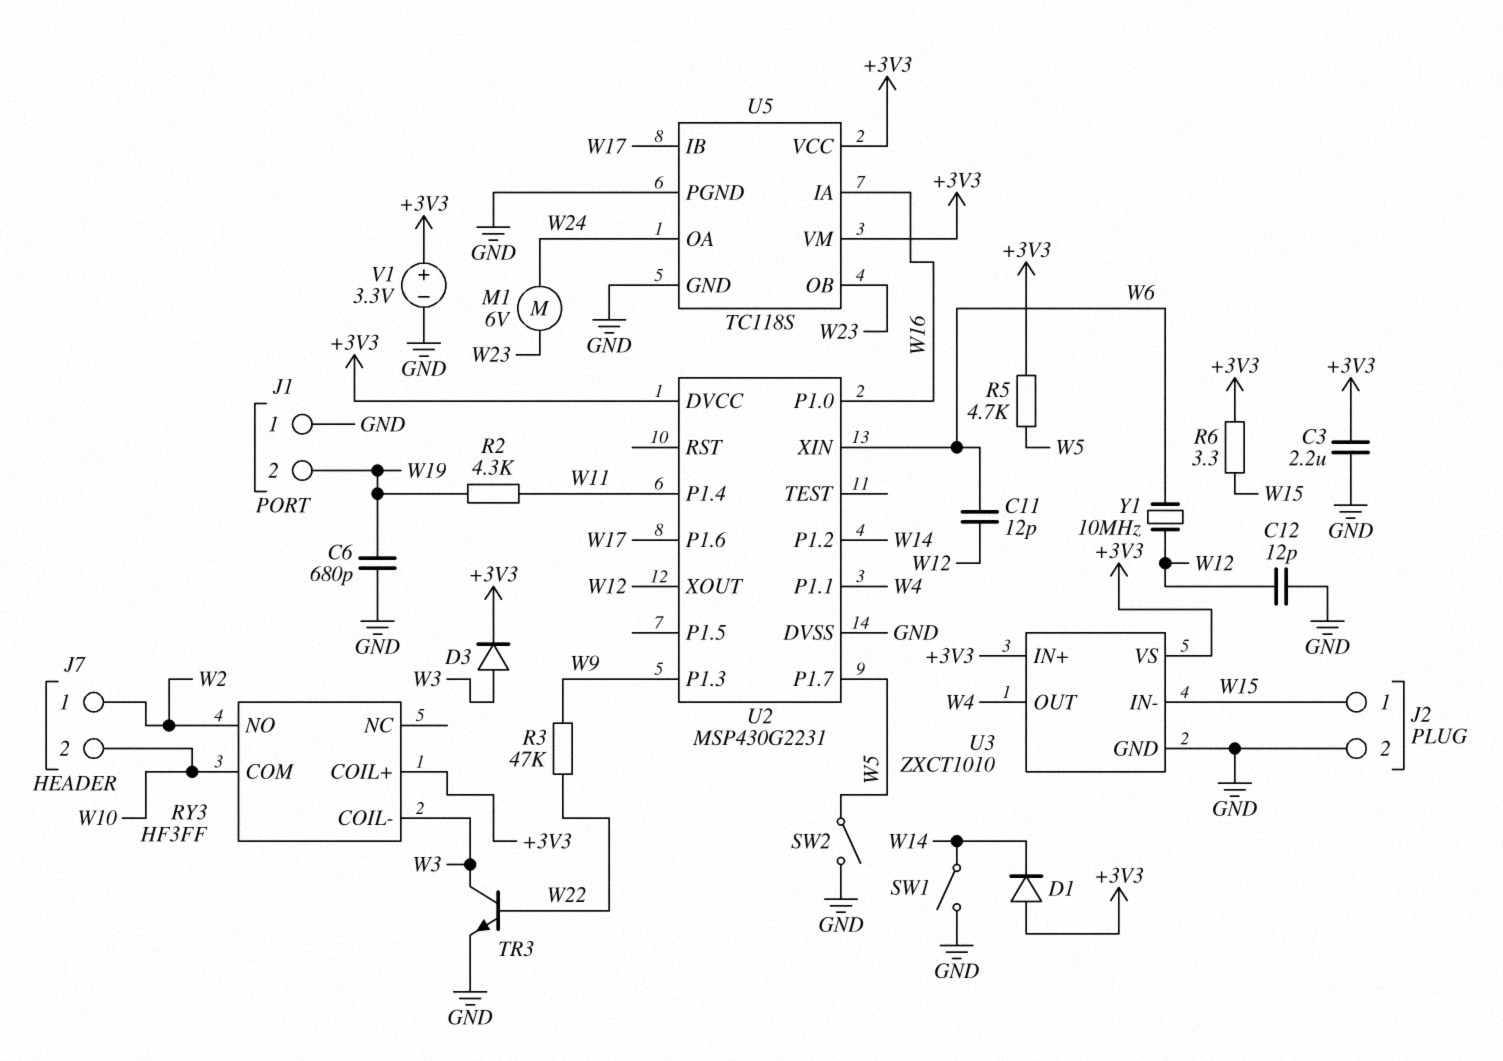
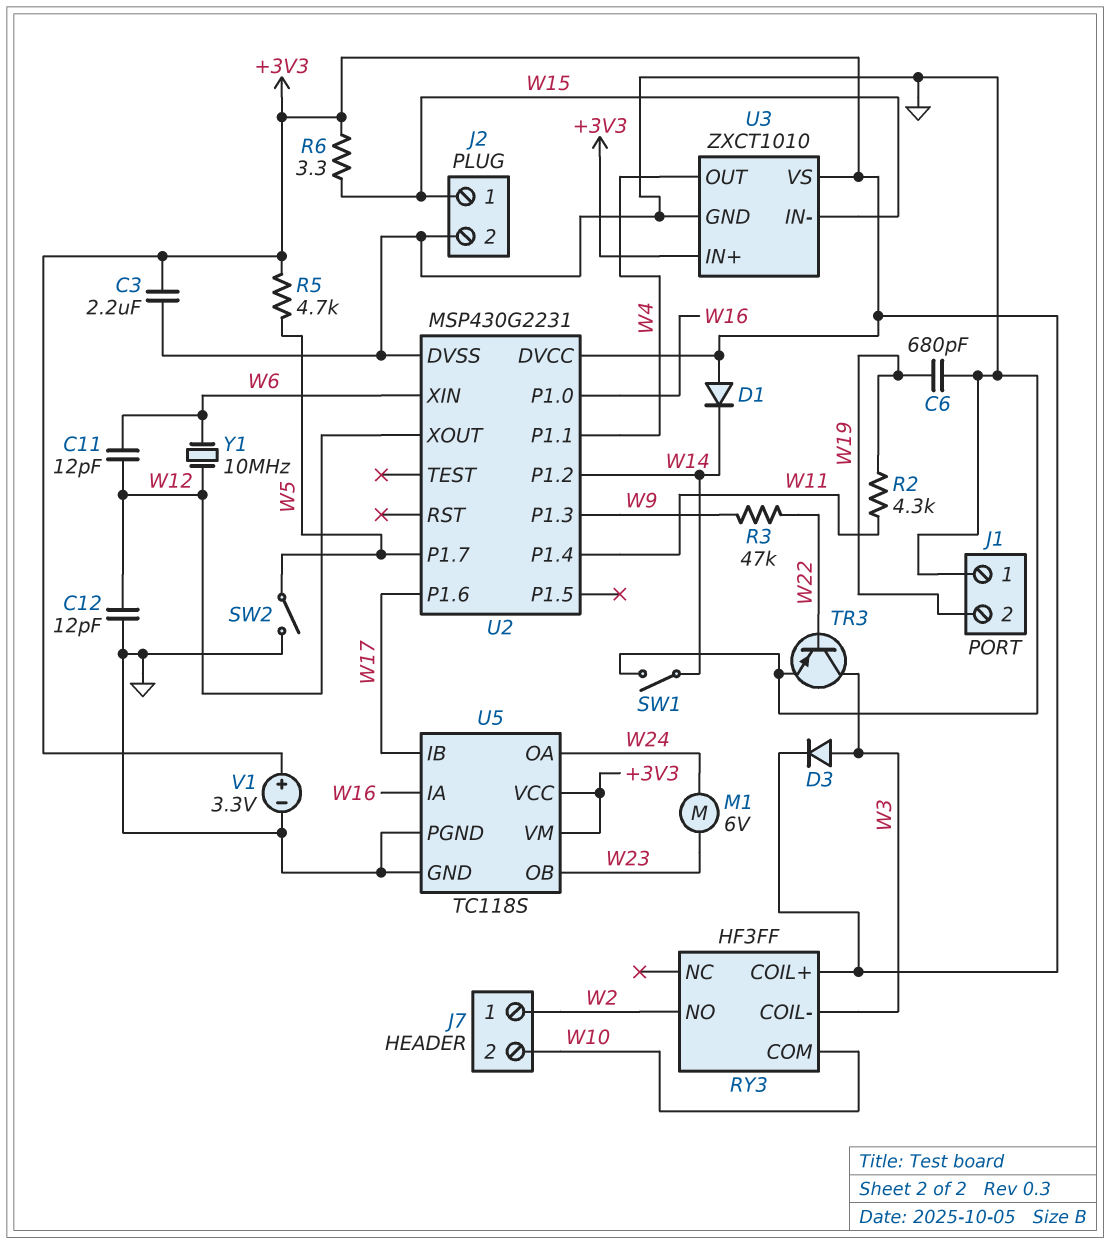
TR3: NPN (B W22, C W3, E GND) -> PNP (B W22, C W3, E GND)

